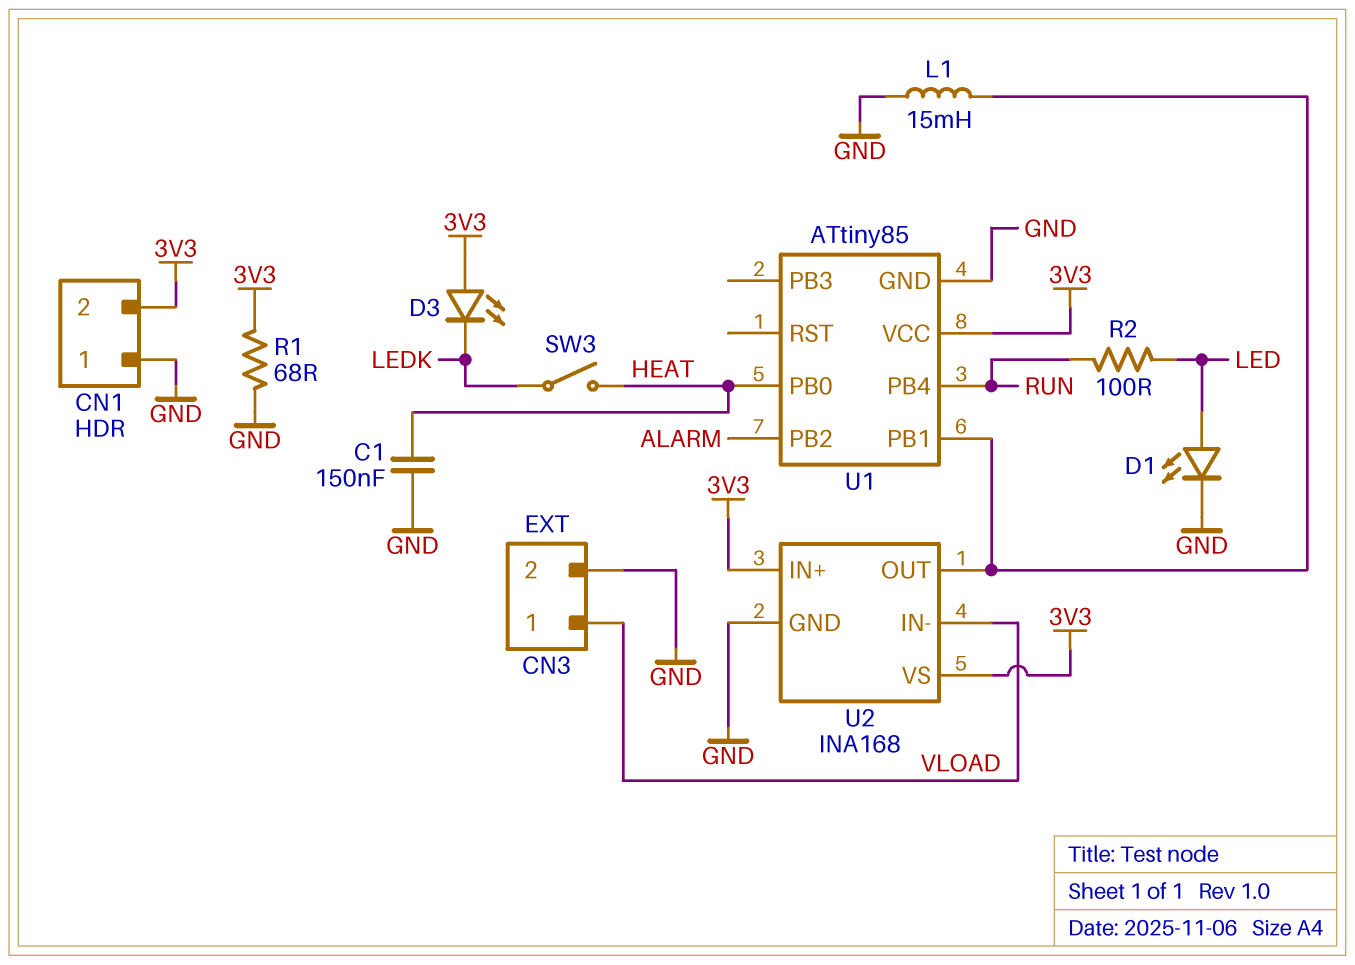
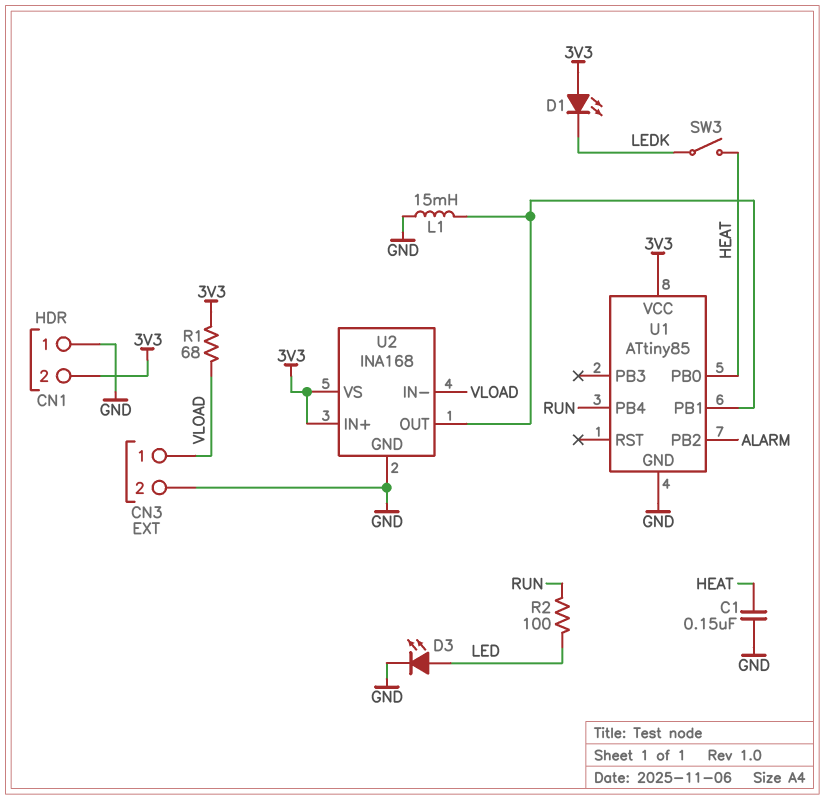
D1: LED (A LED, K GND) -> LED (A 3V3, K LEDK)
D3: LED (A 3V3, K LEDK) -> LED (A LED, K GND)
R1: 68 (3V3, GND) -> 68 (3V3, VLOAD)

